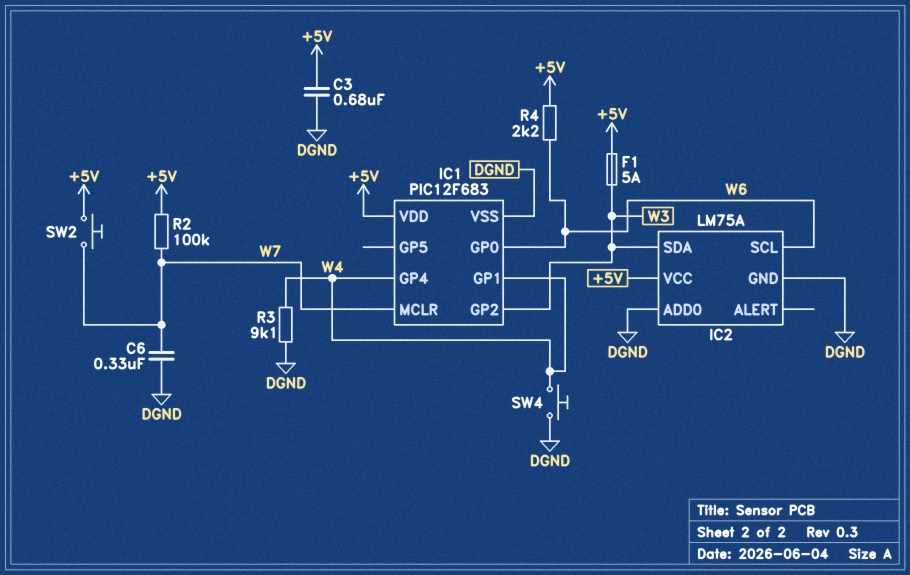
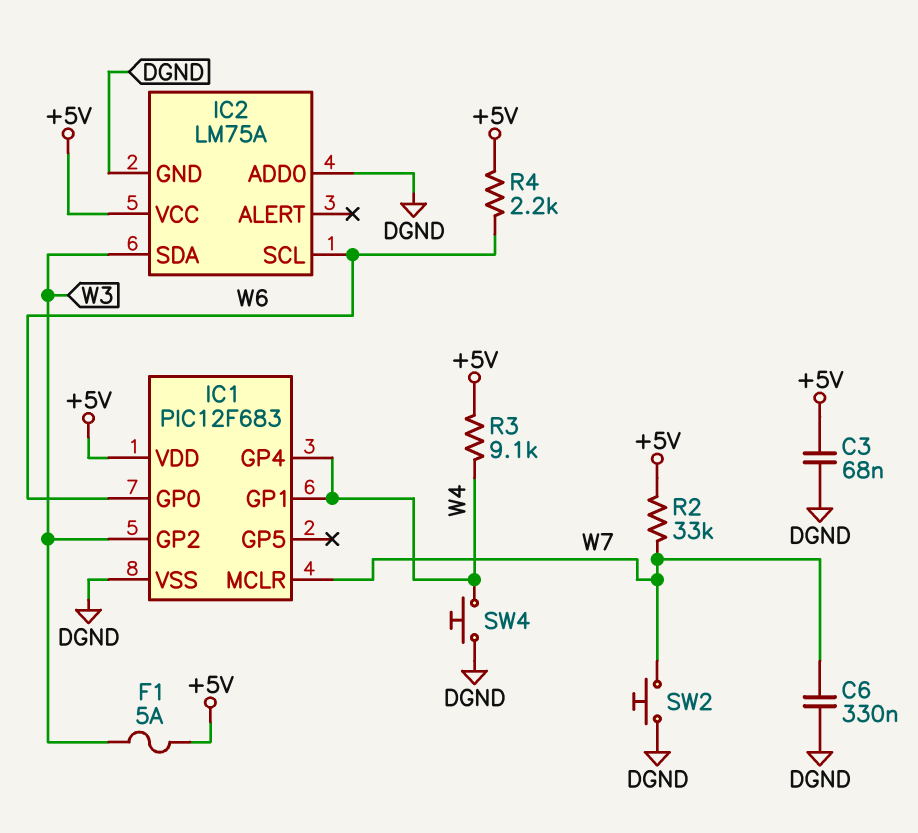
C3: 680nF (+5V, DGND) -> 68nF (+5V, DGND)
R2: 100k (+5V, W7) -> 33k (+5V, W7)
R3: 9.1k (DGND, W4) -> 9.1k (+5V, W4)
SW2: button (+5V, W7) -> button (DGND, W7)

